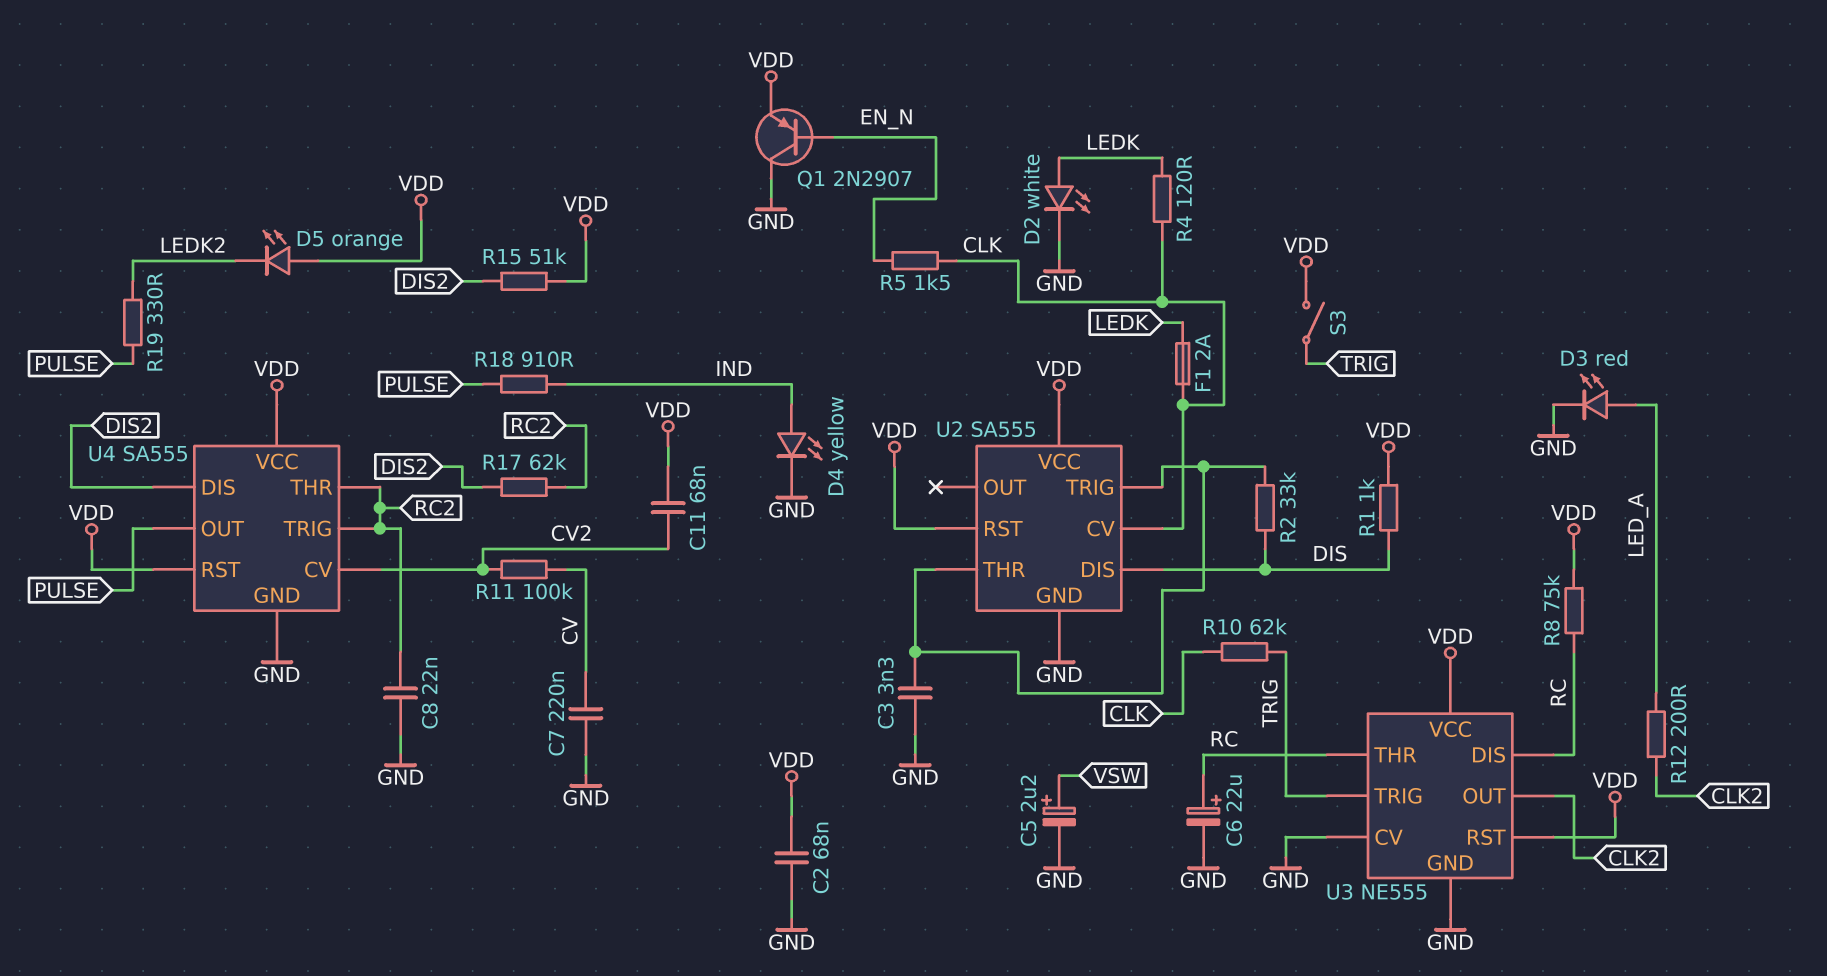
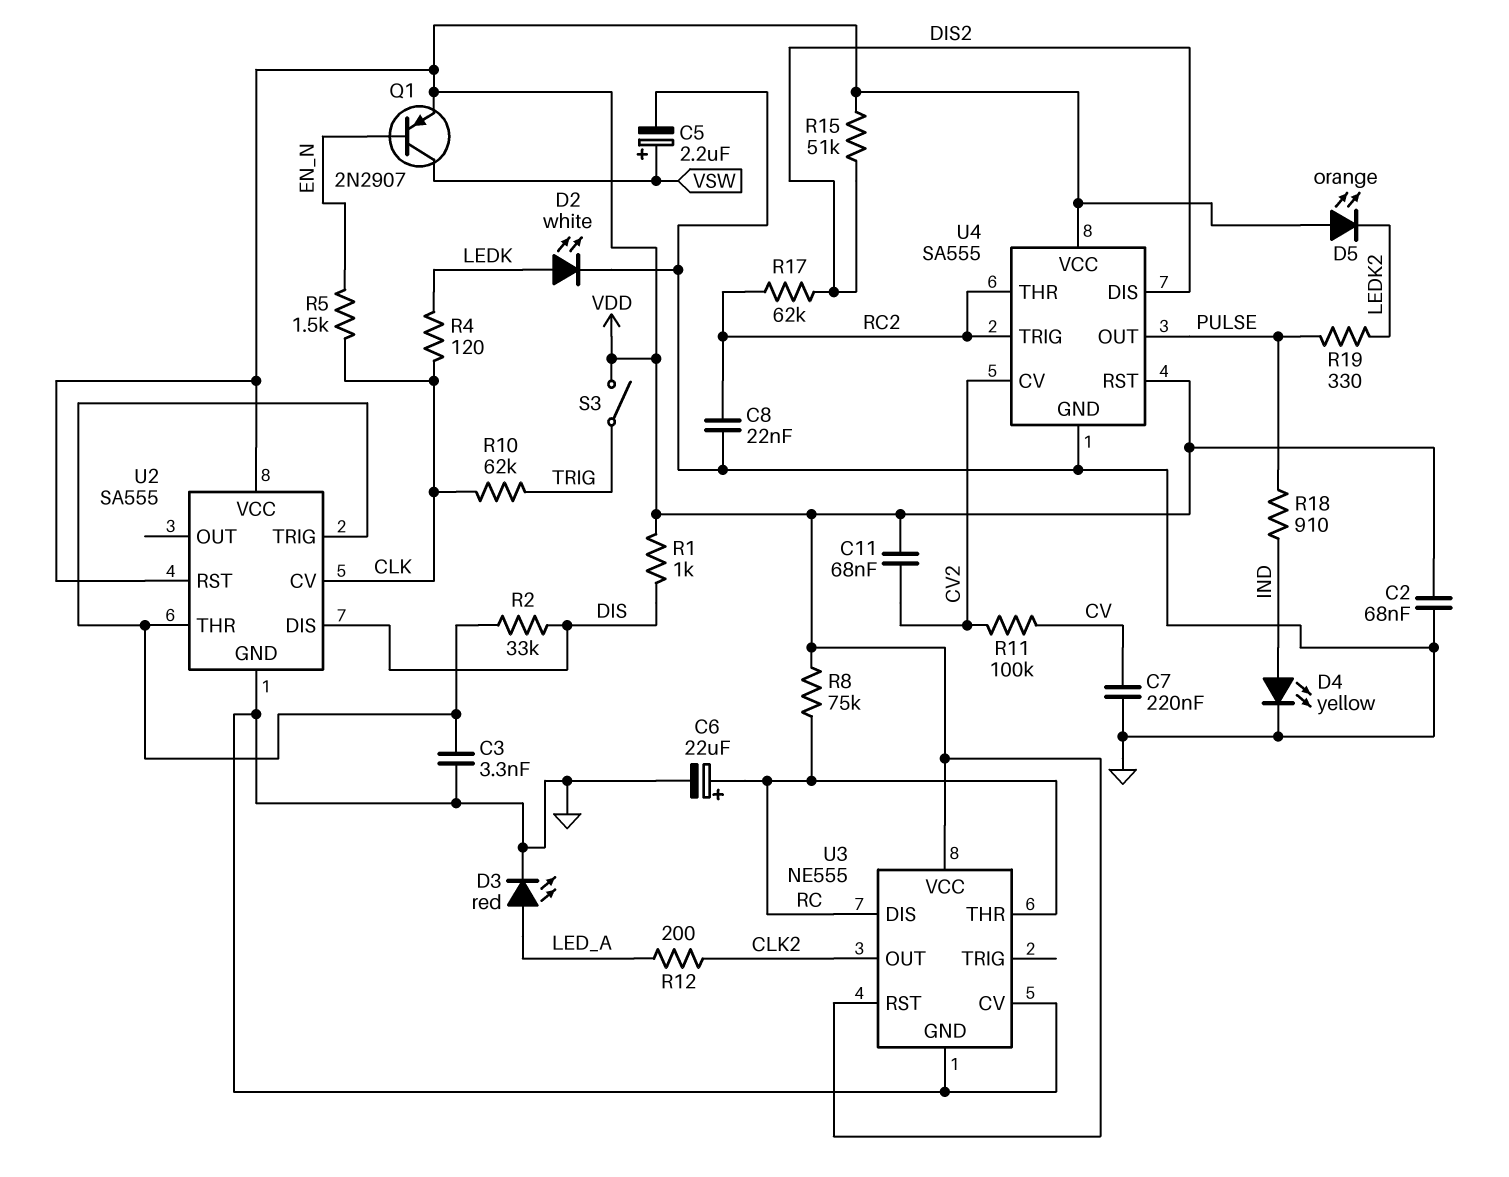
F1: 2A (CLK, LEDK) -> none
Q1: PNP 2N2907 (B EN_N, C GND, E VDD) -> PNP 2N2907 (B EN_N, C VSW, E VDD)
U3 pin TRIG: TRIG -> none

